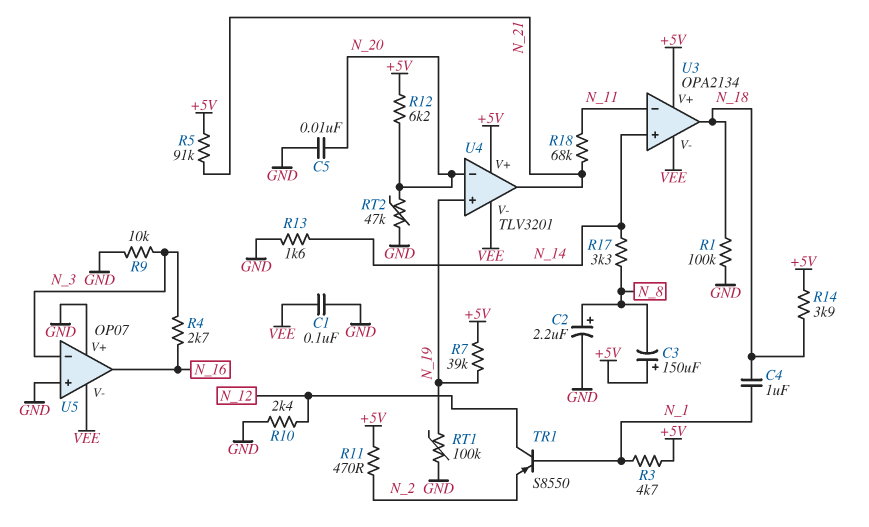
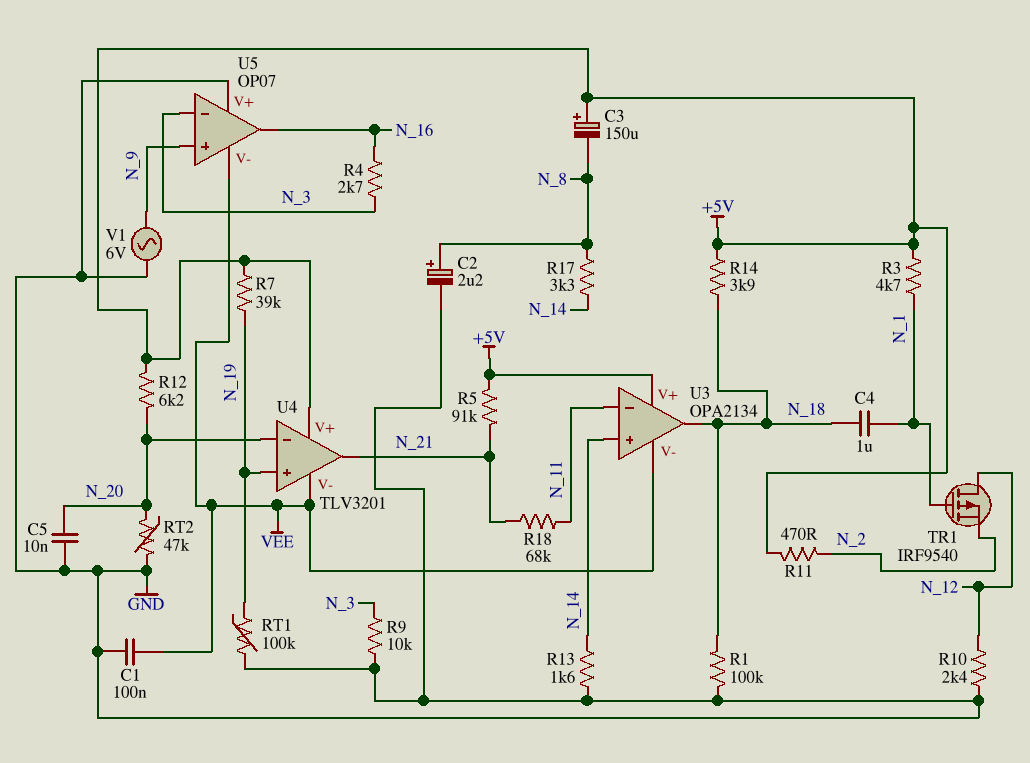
TR1: PNP S8550 (B N_1, C N_12, E N_2) -> PMOS IRF9540 (G N_1, D N_12, S N_2)
U5 pin in+: GND -> N_9
V1: none -> AC 6V (GND, N_9)

